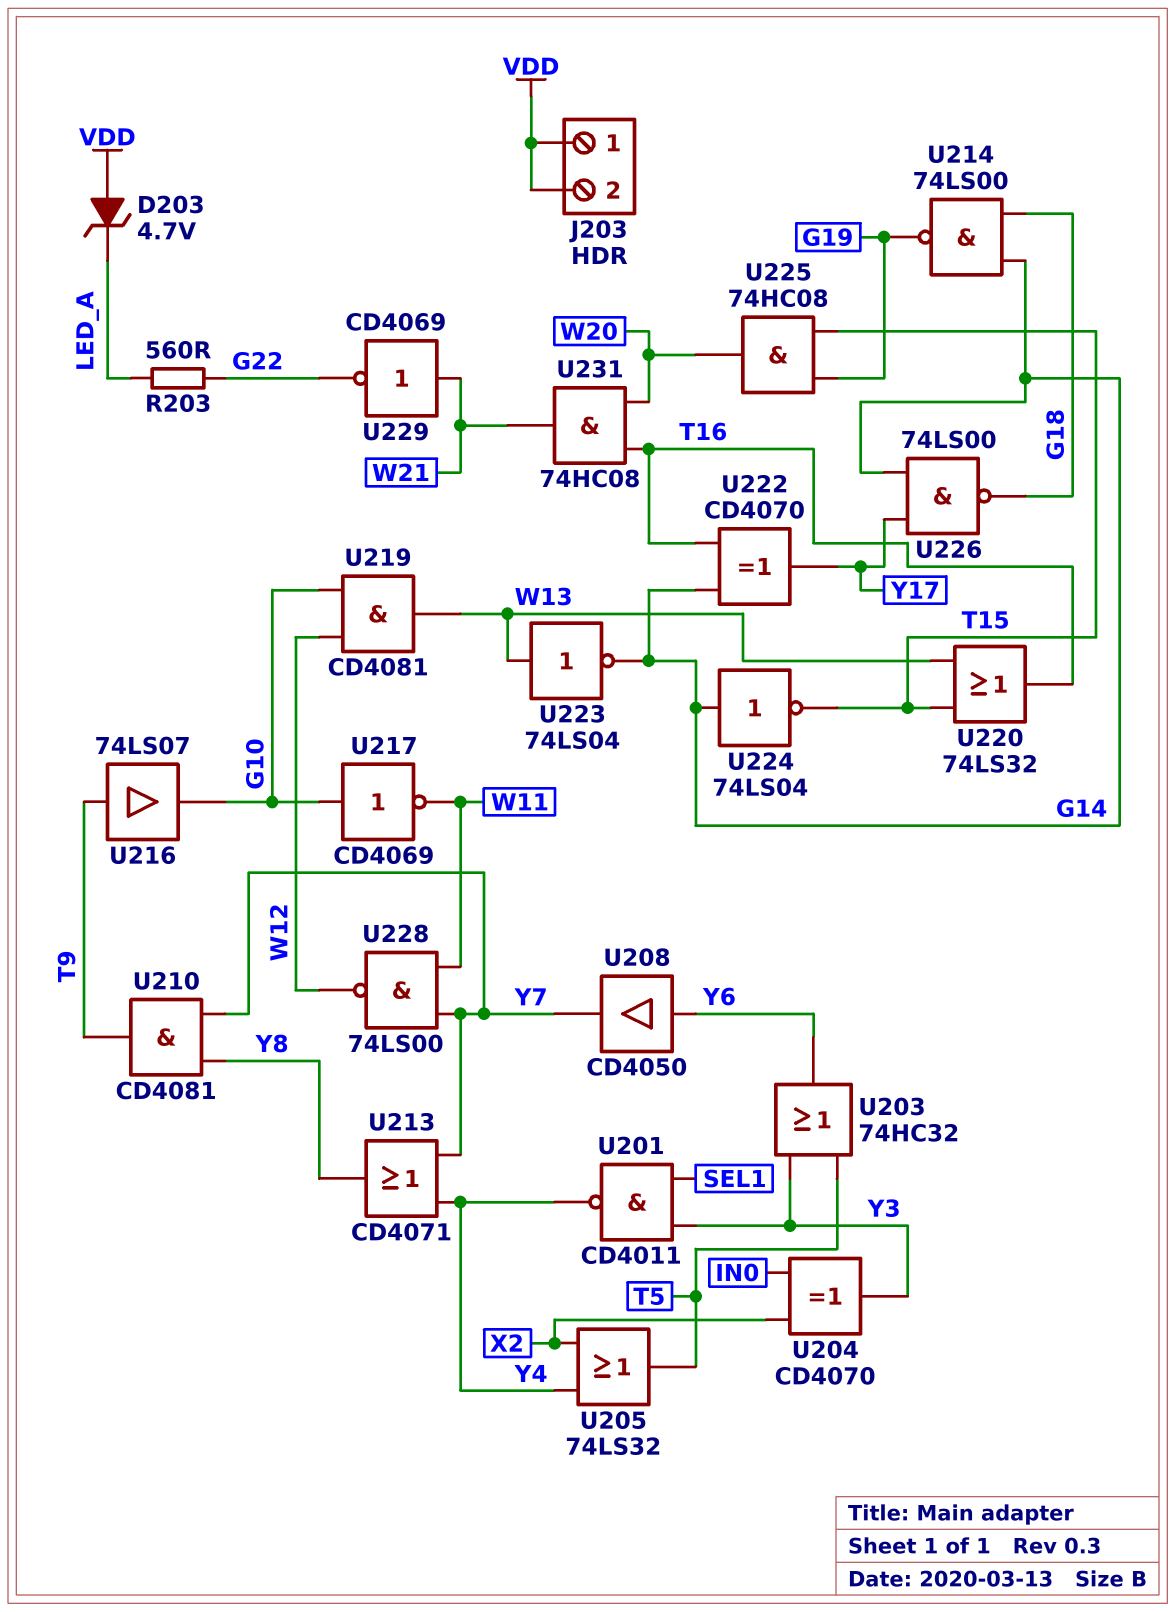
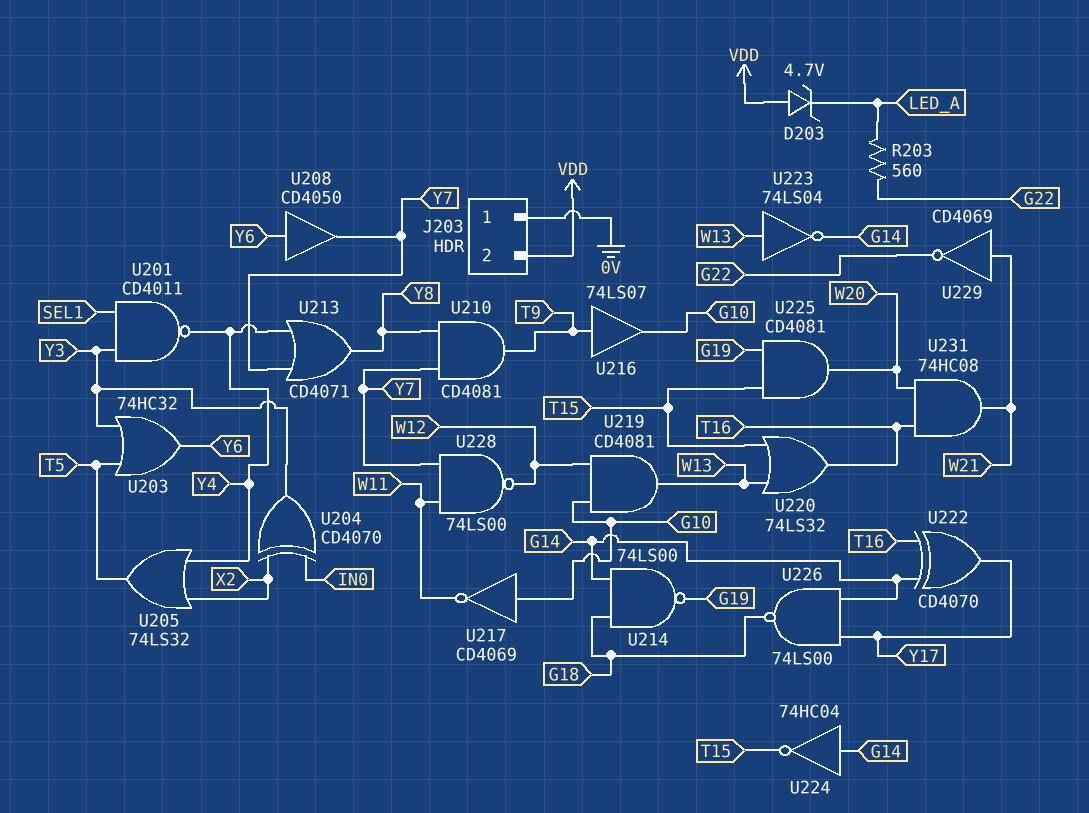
J203 pin 1: VDD -> 0V
U224: NOT 74LS04 (in G14, out T15) -> NOT 74HC04 (in G14, out T15)
U225: AND 74HC08 (in G19, in T15, out W20) -> AND CD4081 (in G19, in T15, out W20)

